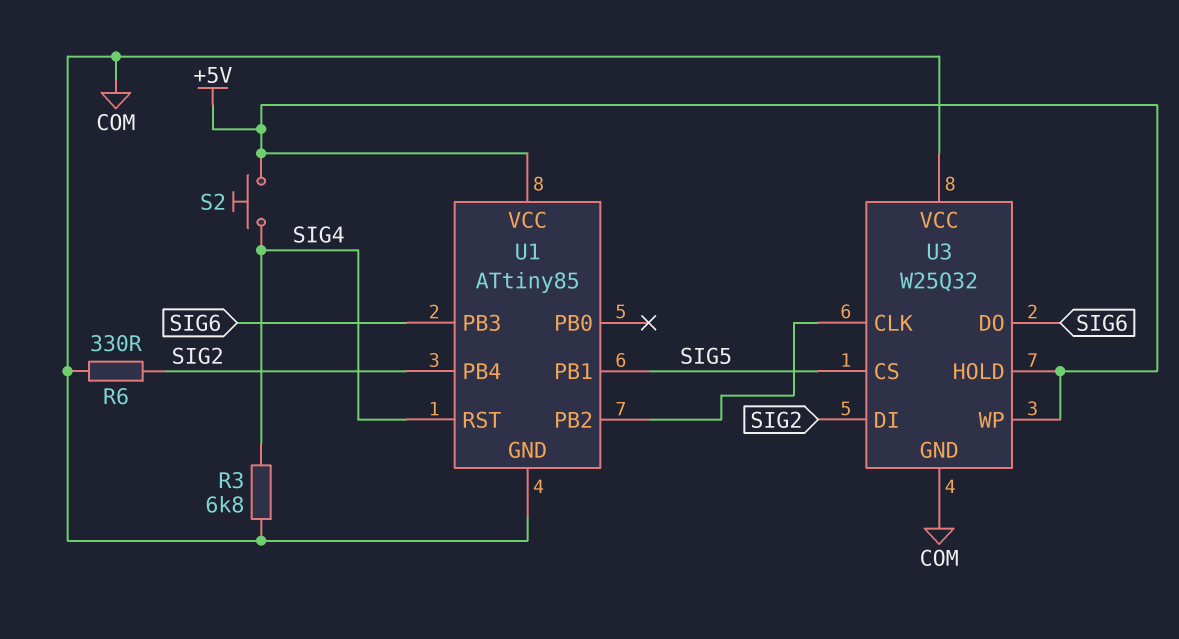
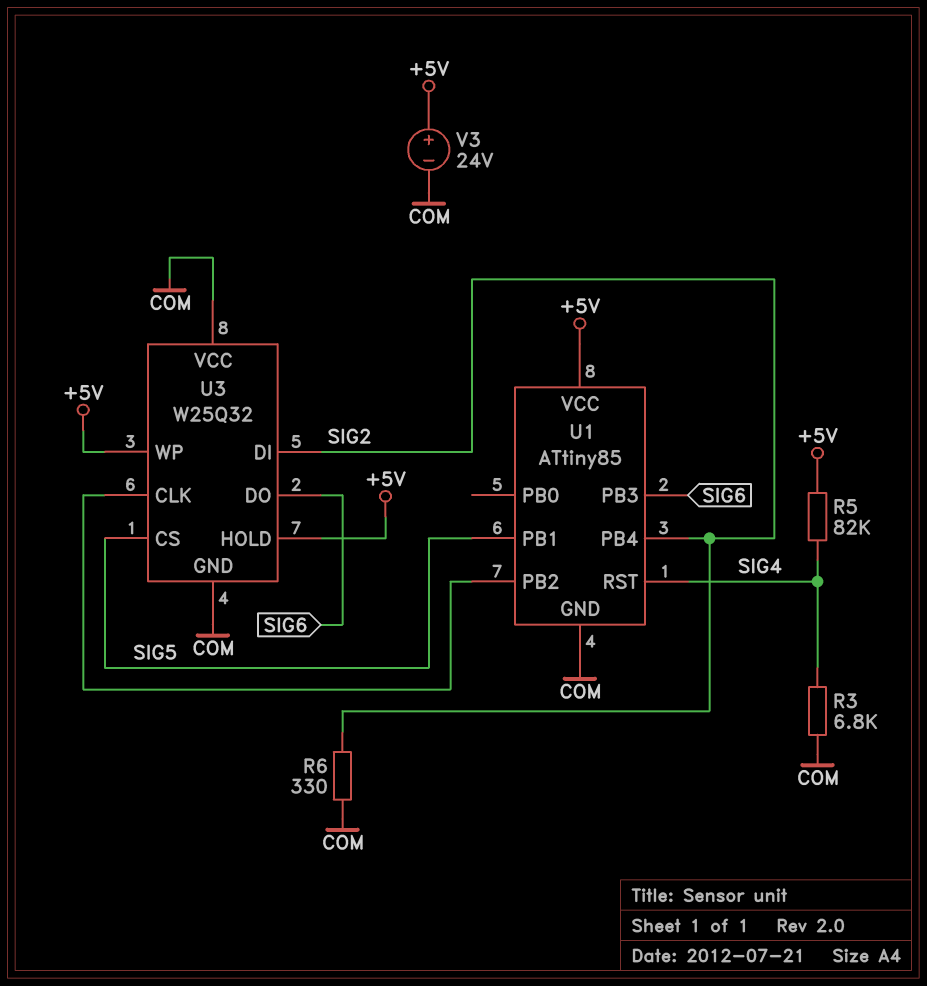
R5: none -> 82k (+5V, SIG4)
S2: button (+5V, SIG4) -> none
V3: none -> 24V (plus +5V, minus COM)

